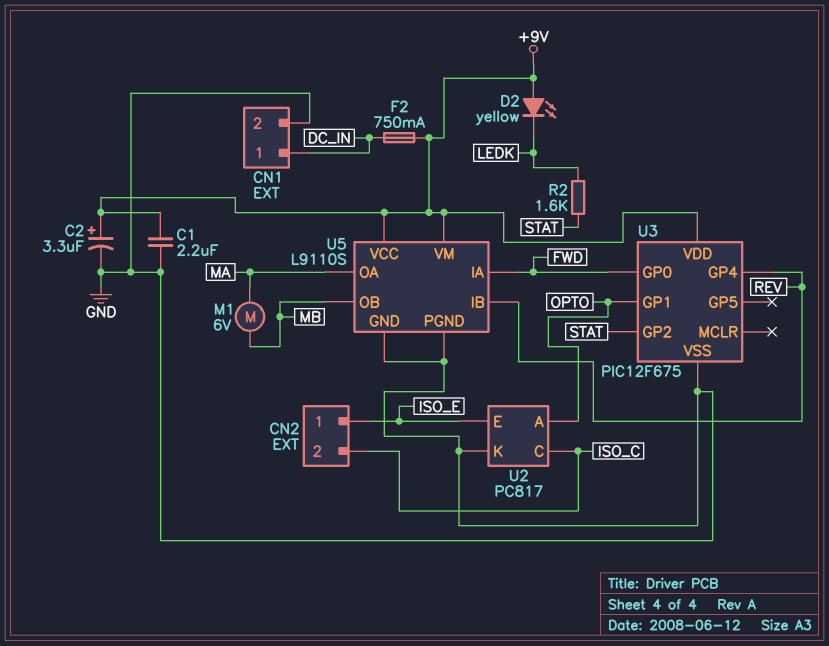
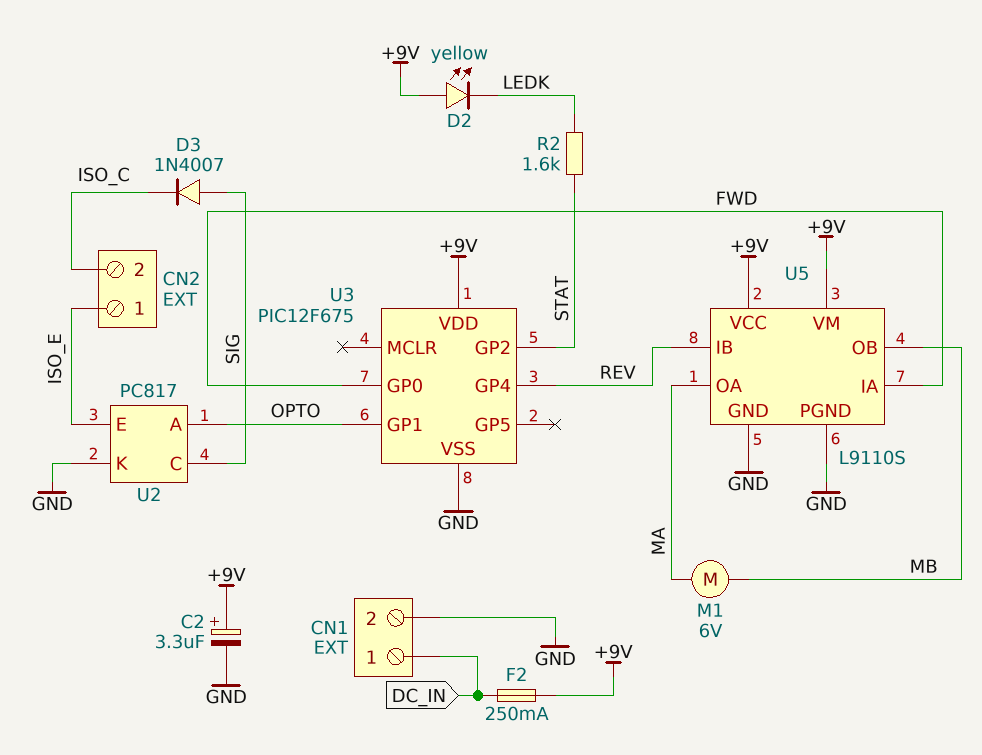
C1: 2.2uF (+9V, GND) -> none
D3: none -> diode 1N4007 (A SIG, K ISO_C)
F2: 750mA (+9V, DC_IN) -> 250mA (+9V, DC_IN)
U2 pin C: ISO_C -> SIG

